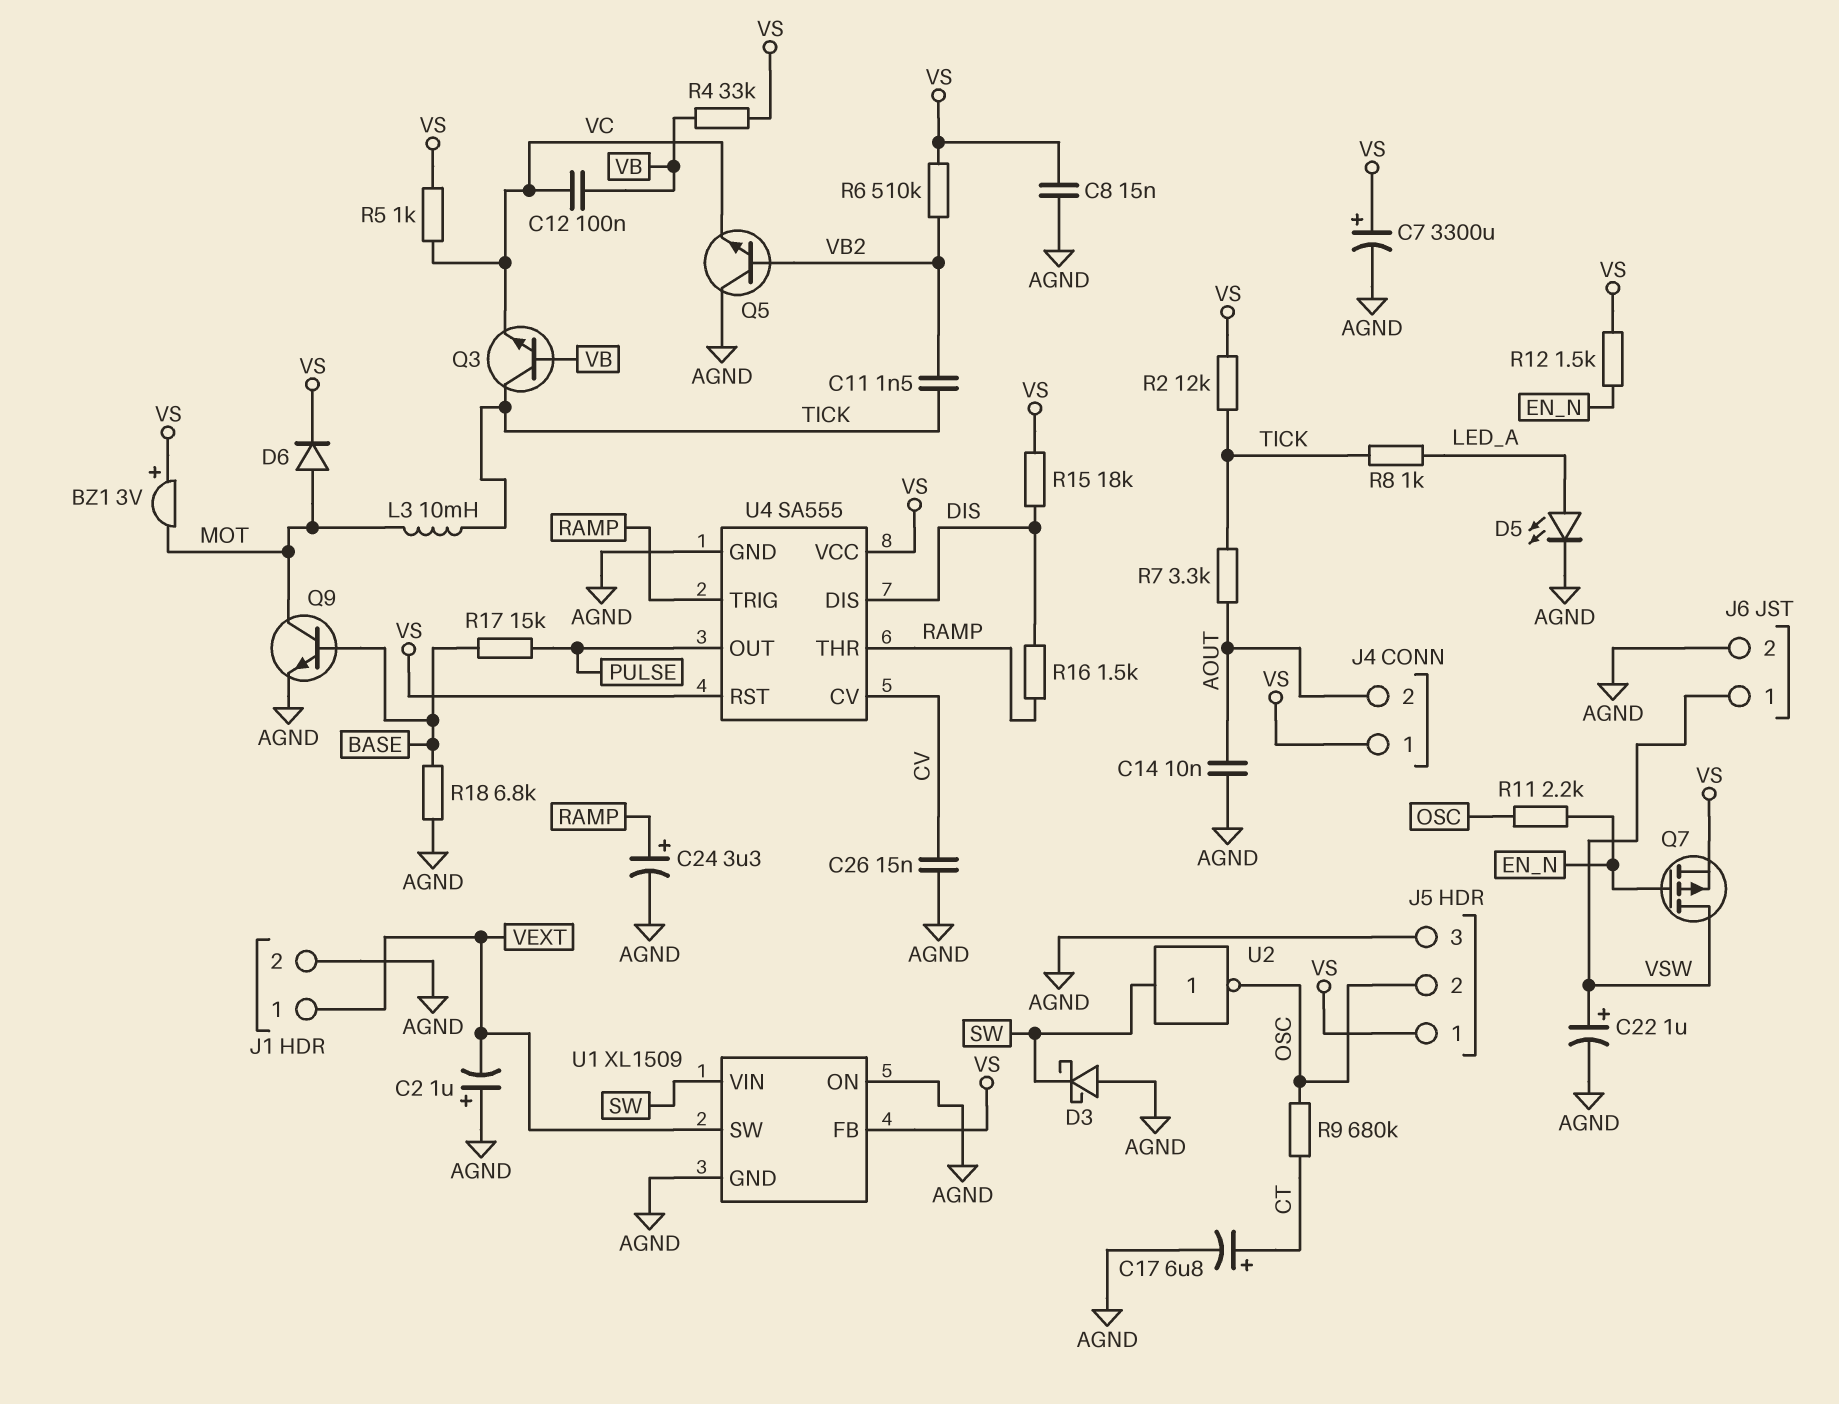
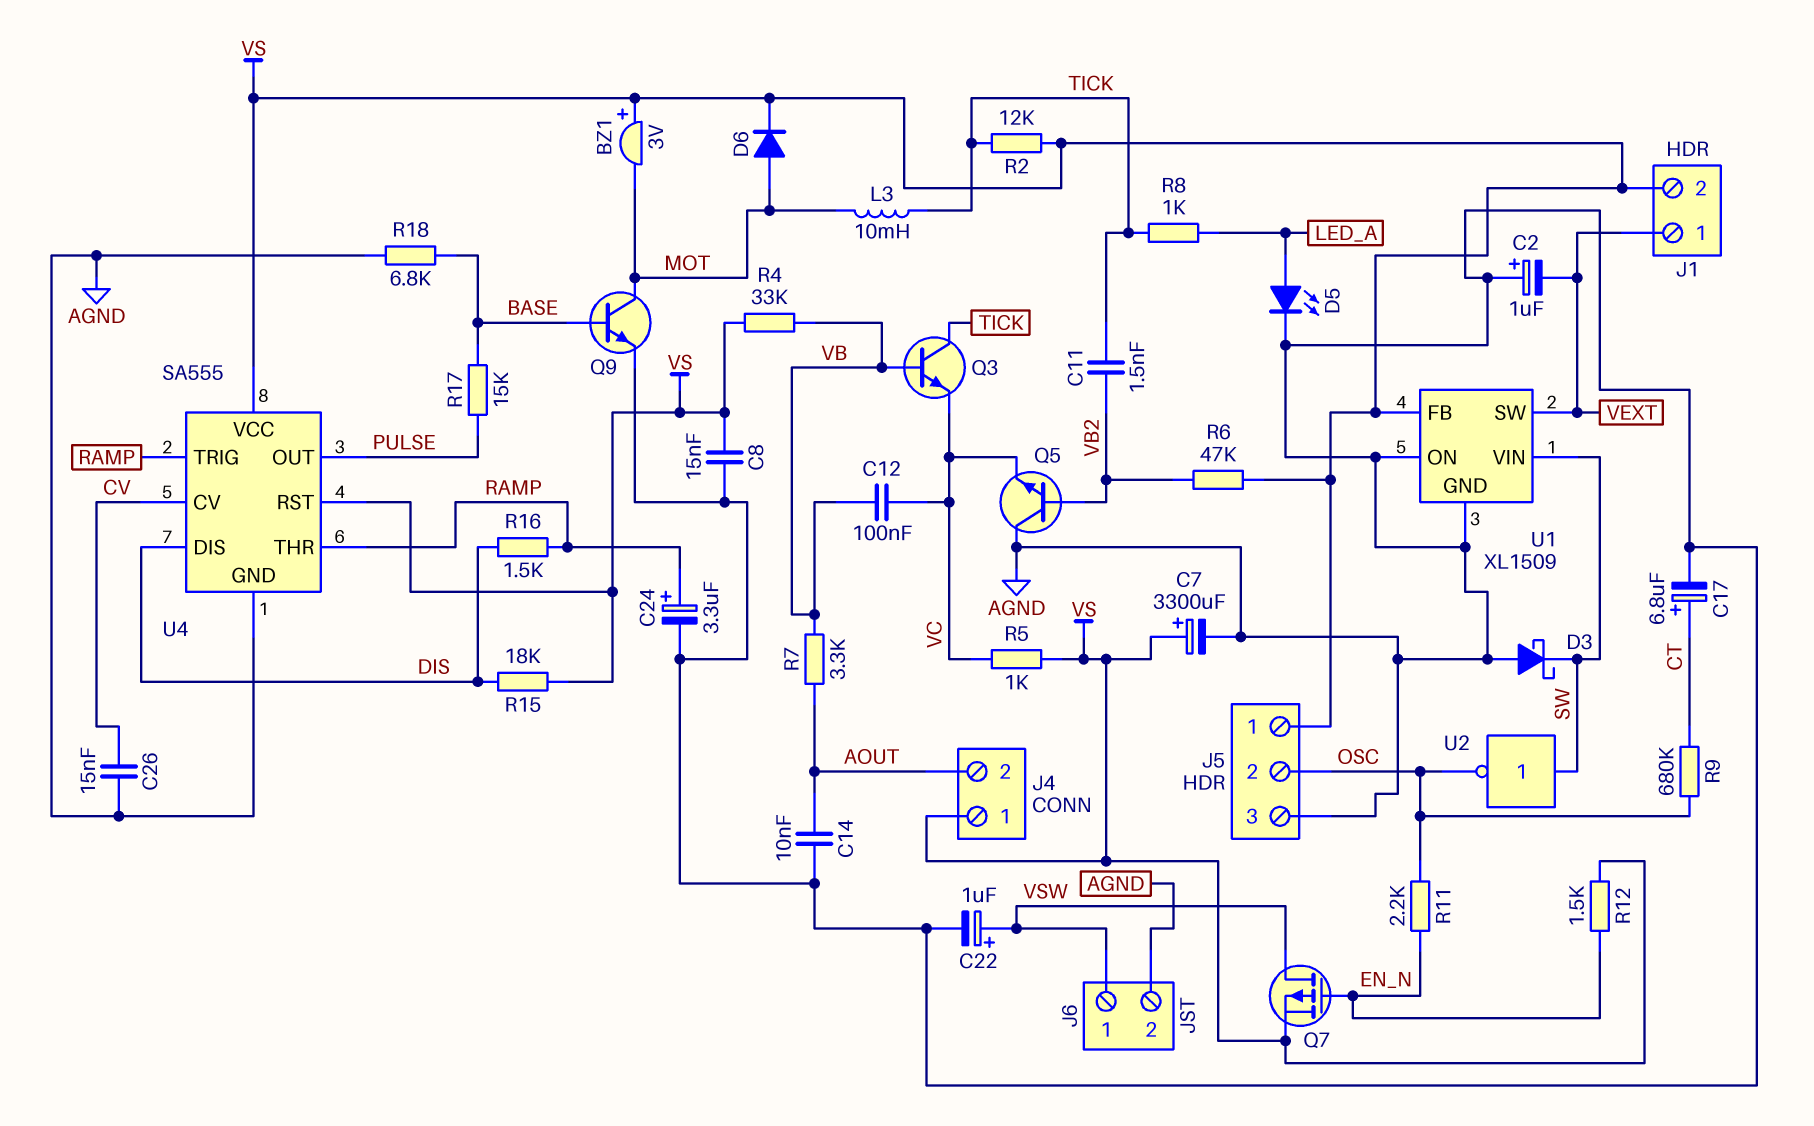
J1 pin 2: AGND -> VS
R6: 510k (VB2, VS) -> 47k (VB2, VS)
R7: 3.3k (AOUT, TICK) -> 3.3k (AOUT, VB)

